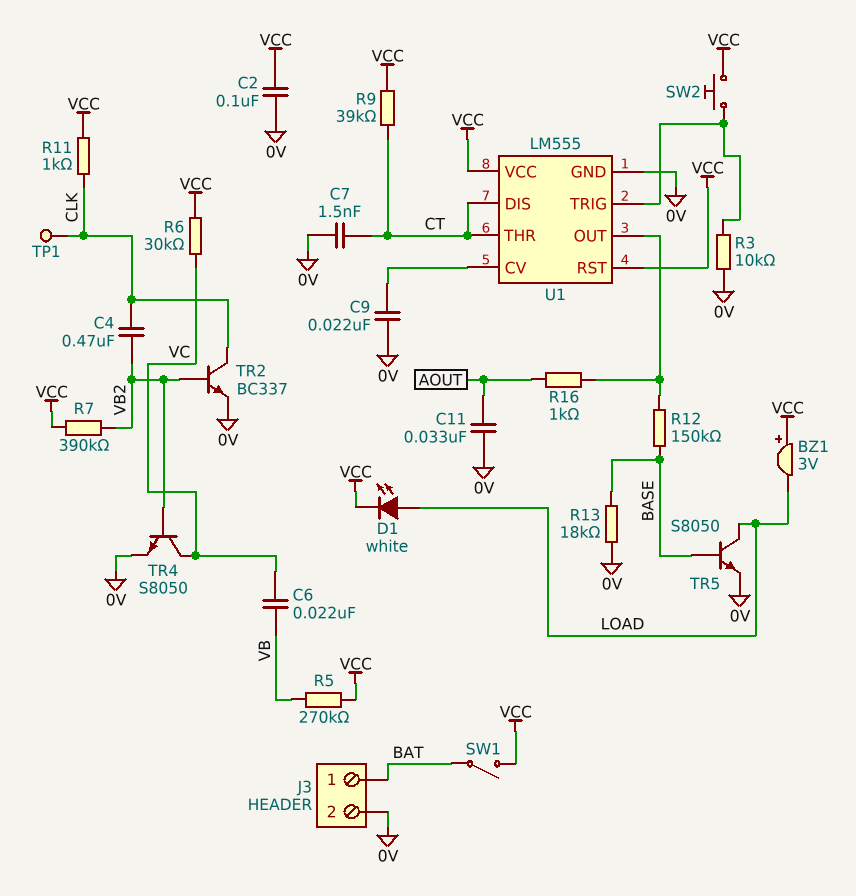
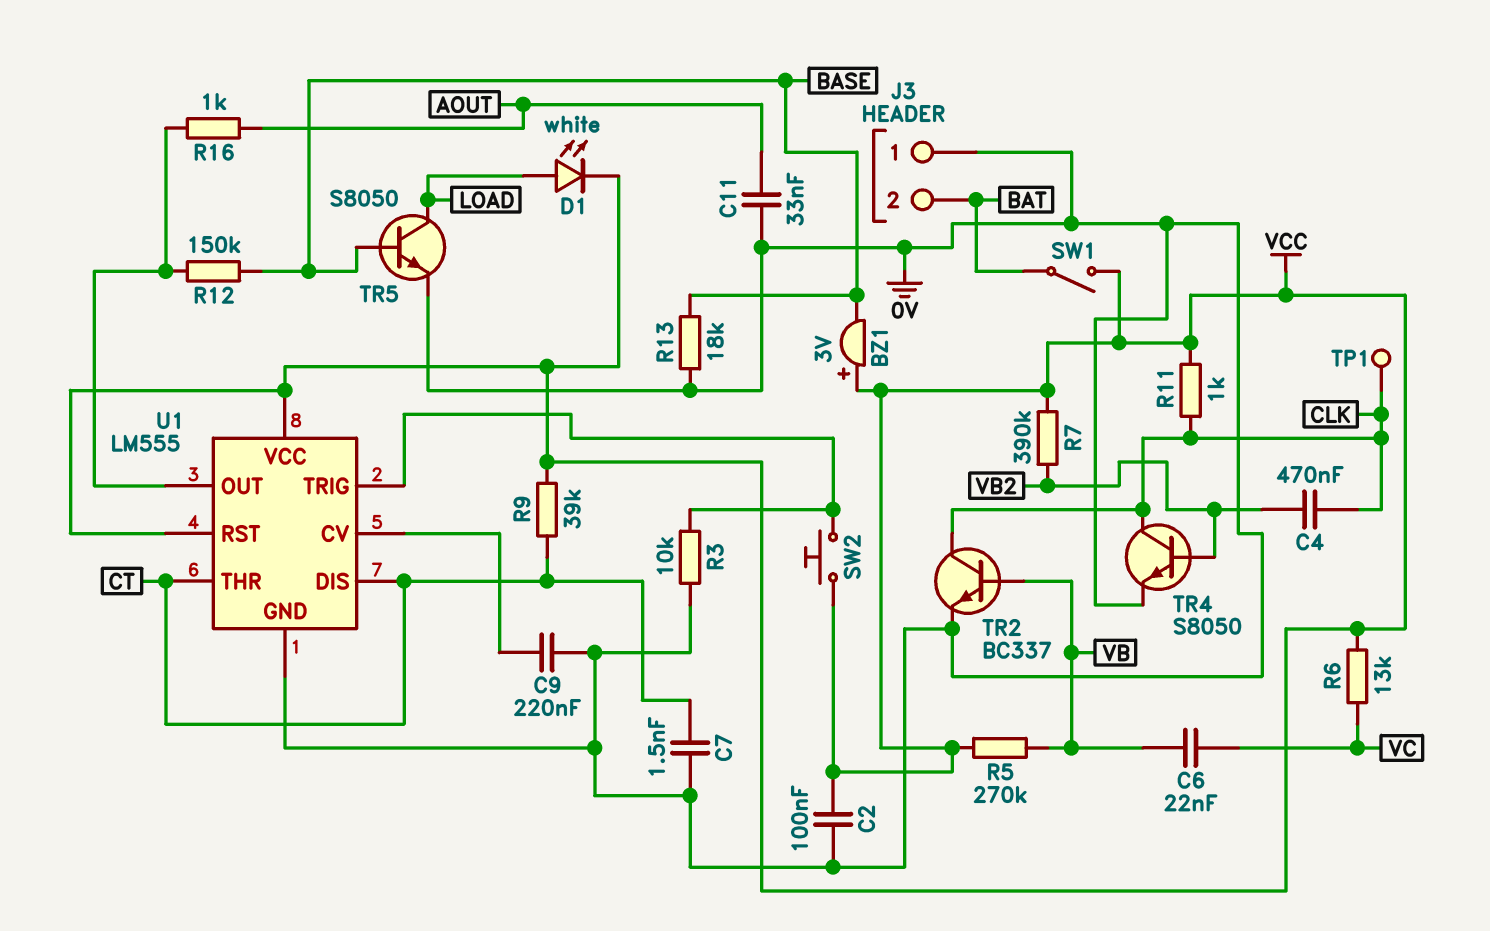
BZ1: buzzer 3V (plus VCC, minus LOAD) -> buzzer 3V (plus VCC, minus BASE)
C9: 22nF (0V, U1/CV) -> 220nF (0V, U1/CV)
J3 pin 1: BAT -> 0V
J3 pin 2: 0V -> BAT
R6: 30k (VC, VCC) -> 13k (VC, VCC)
TR2: NPN BC337 (B VB2, C CLK, E 0V) -> NPN BC337 (B VB, C CLK, E 0V)
TR4: NPN S8050 (B VB2, C VC, E 0V) -> NPN S8050 (B VB2, C CLK, E 0V)

